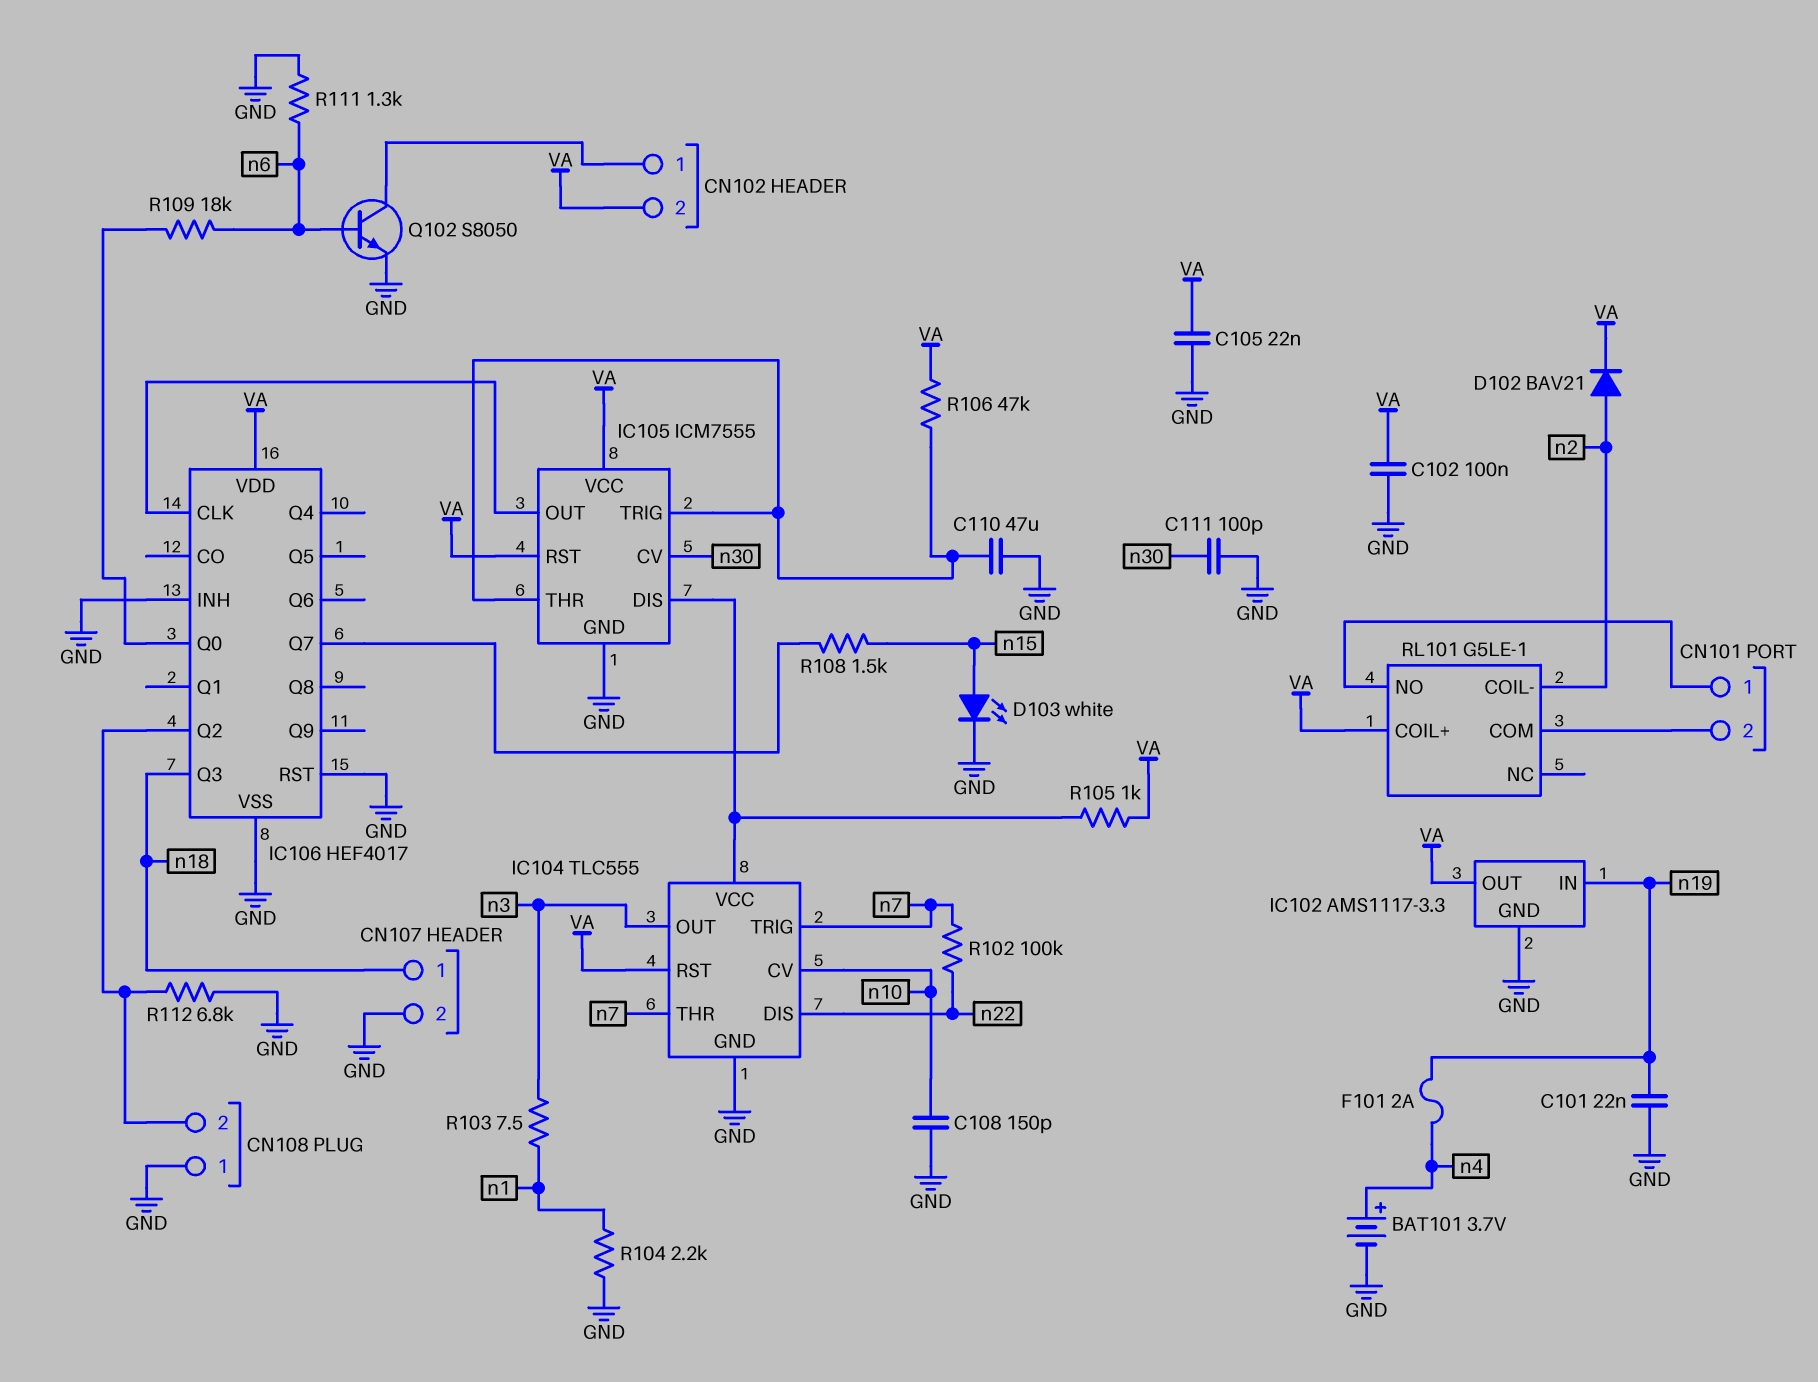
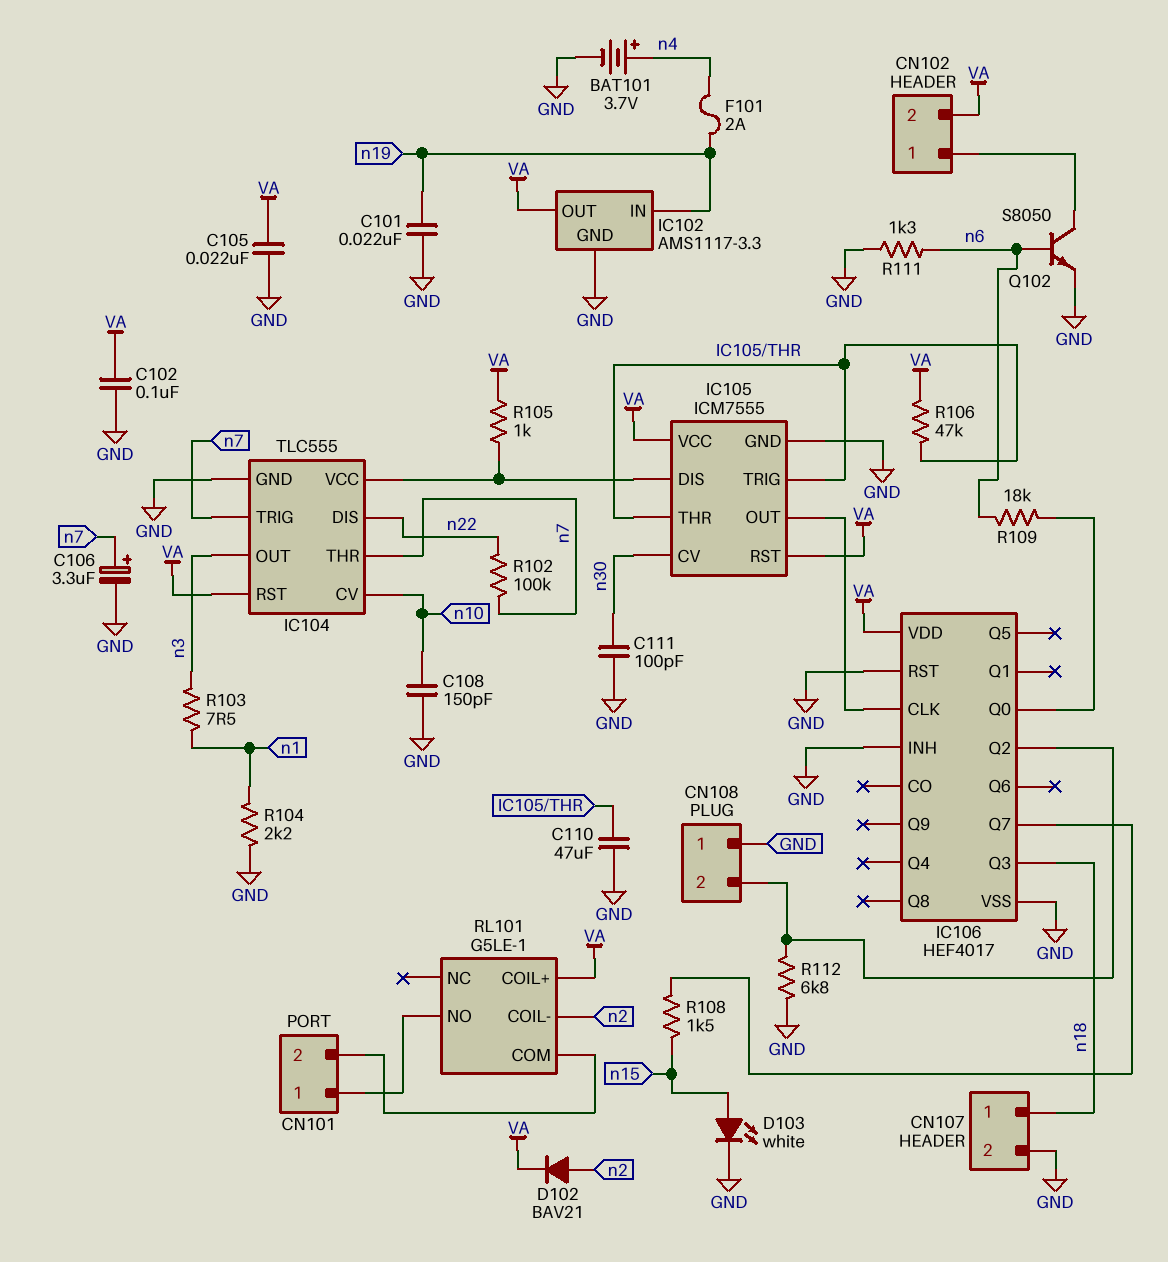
C106: none -> 3.3uF (plus n7, minus GND)

